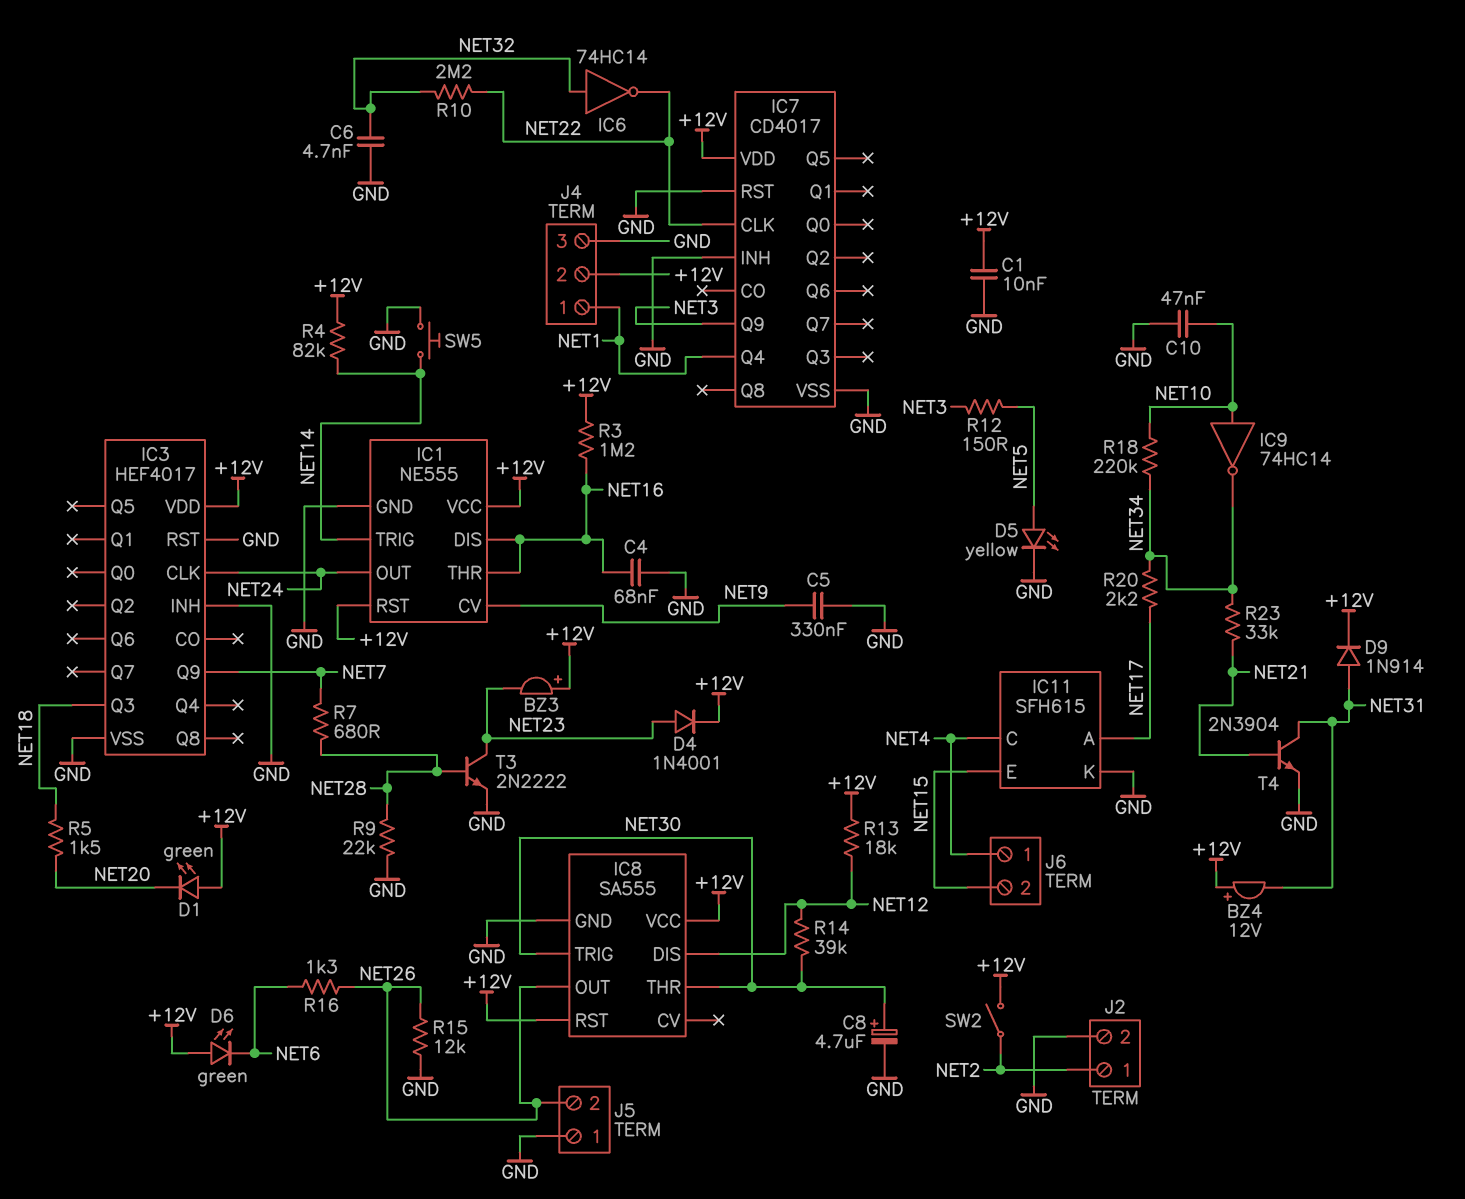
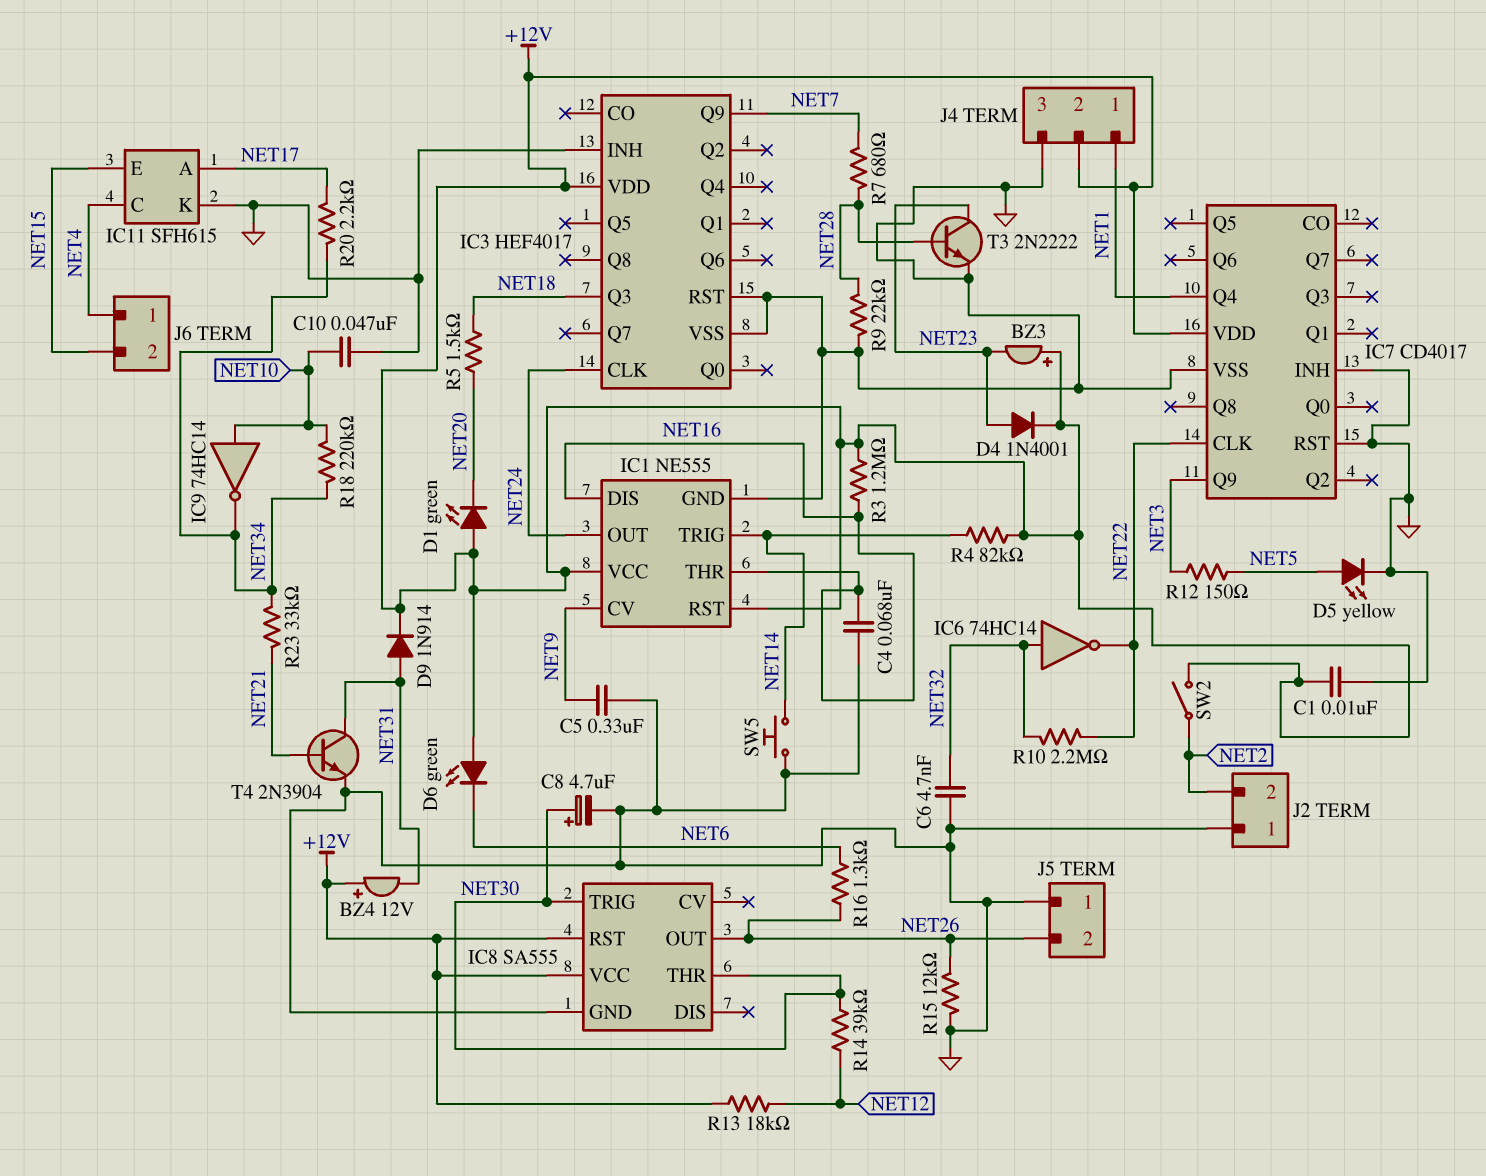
IC8 pin DIS: NET12 -> none
J2 pin 1: NET2 -> GND
J2 pin 2: GND -> NET2

